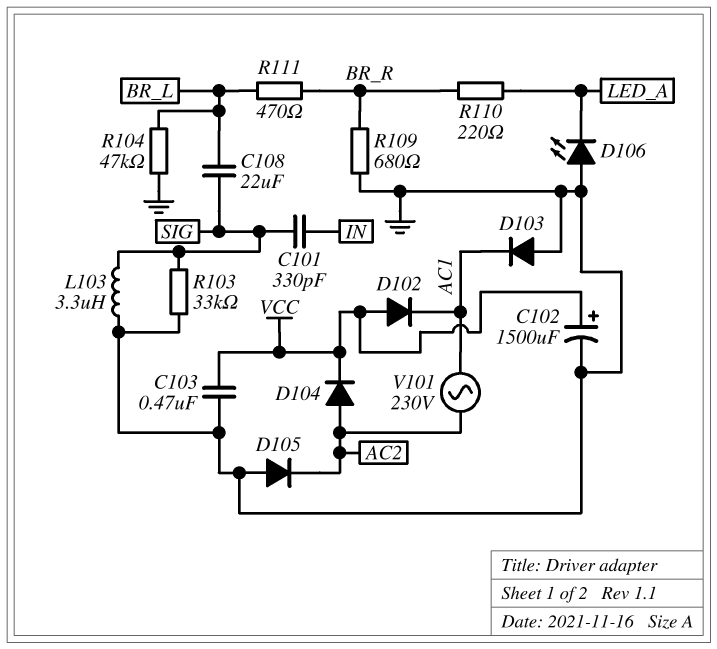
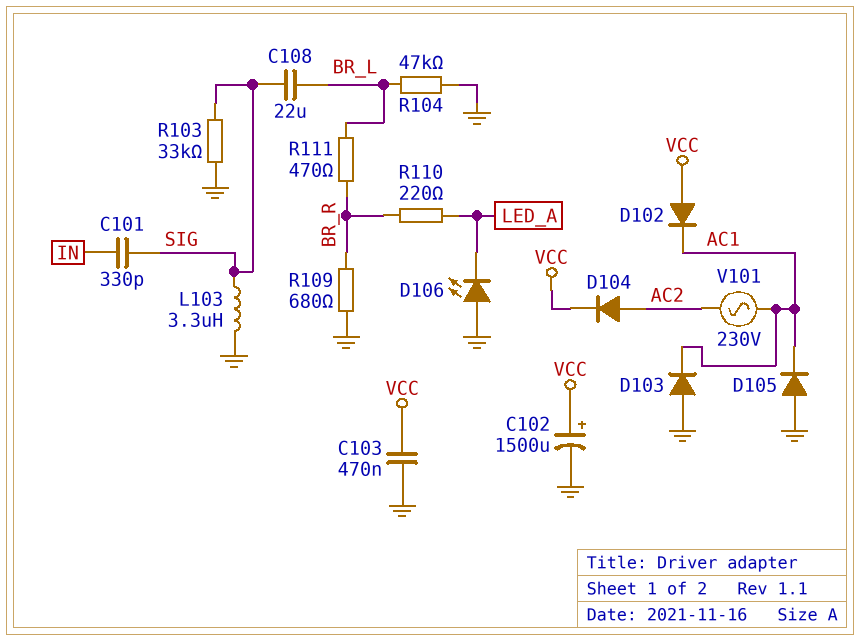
D105: diode (A GND, K AC2) -> diode (A GND, K AC1)

